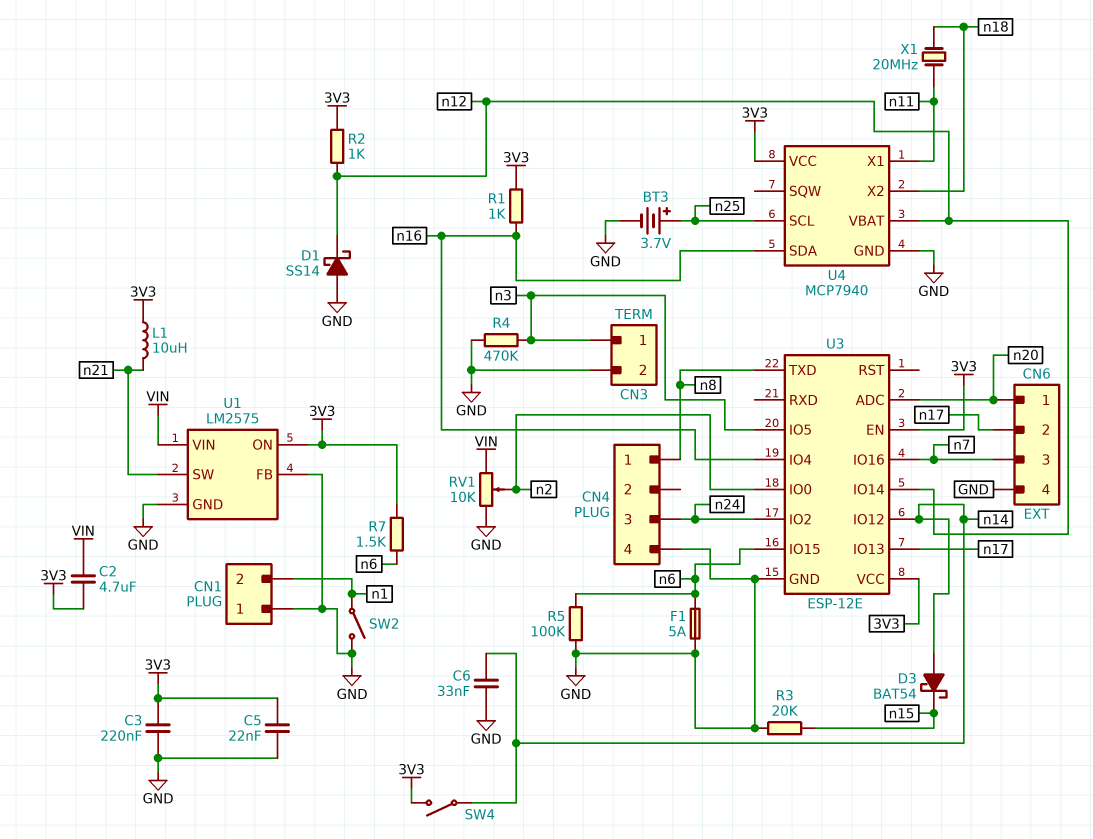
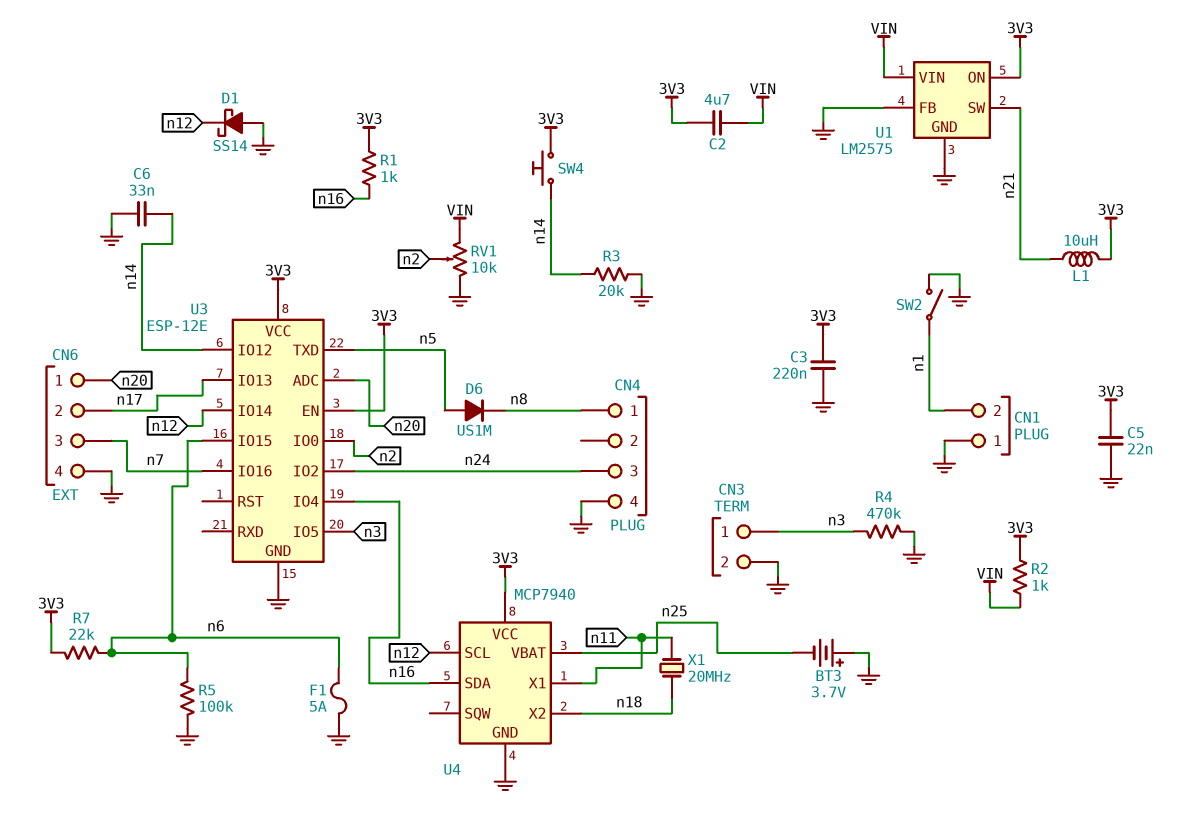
BT3: 3.7V (plus n25, minus GND) -> 3.7V (plus GND, minus n25)
D3: schottky BAT54 (A n14, K n15) -> none
D6: none -> diode US1M (A n5, K n8)
R2: 1k (3V3, n12) -> 1k (3V3, VIN)
R3: 20k (GND, n15) -> 20k (GND, n14)
R7: 1.5k (3V3, n6) -> 22k (3V3, n6)
SW4: switch (3V3, n14) -> button (3V3, n14)
U3 pin TXD: n8 -> n5
U4 pin SCL: n25 -> n12
U4 pin VBAT: n12 -> n25

